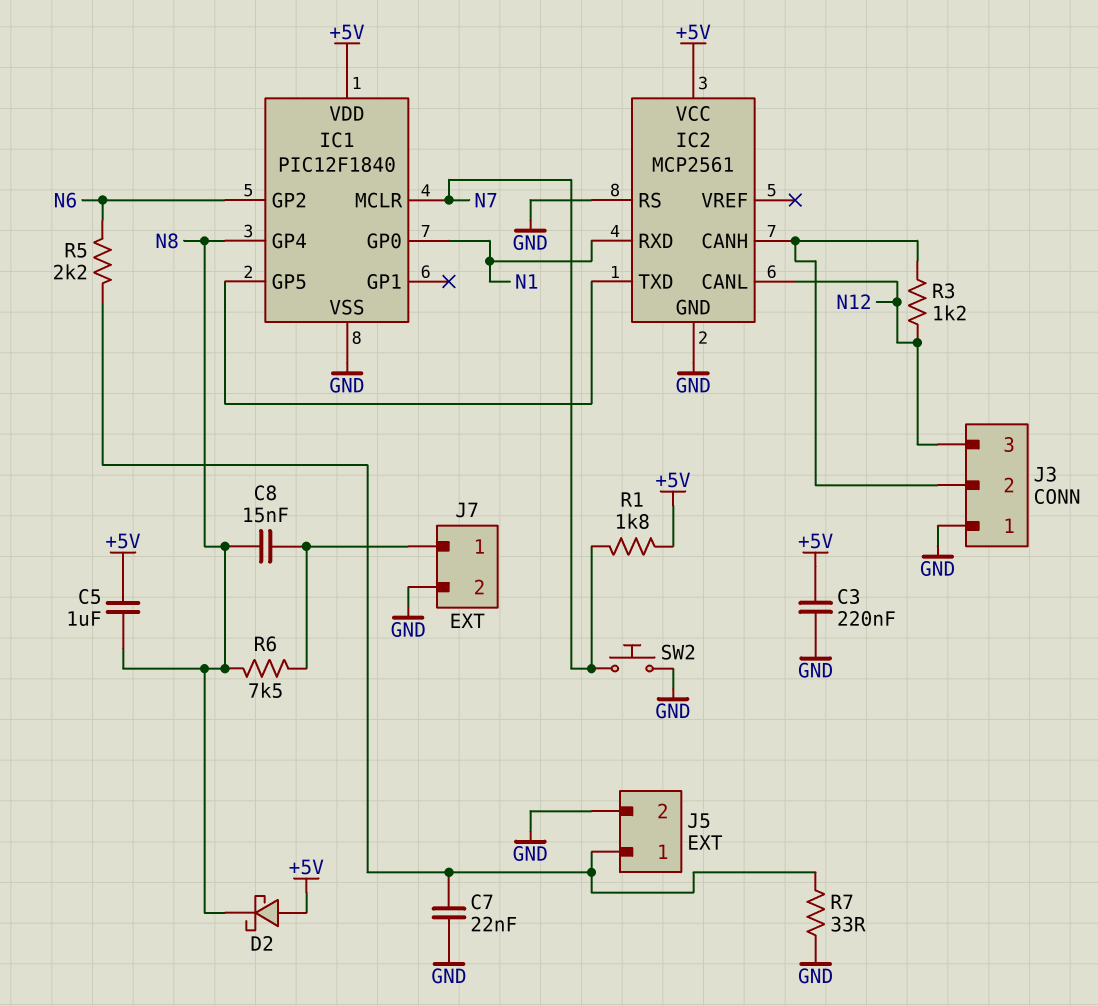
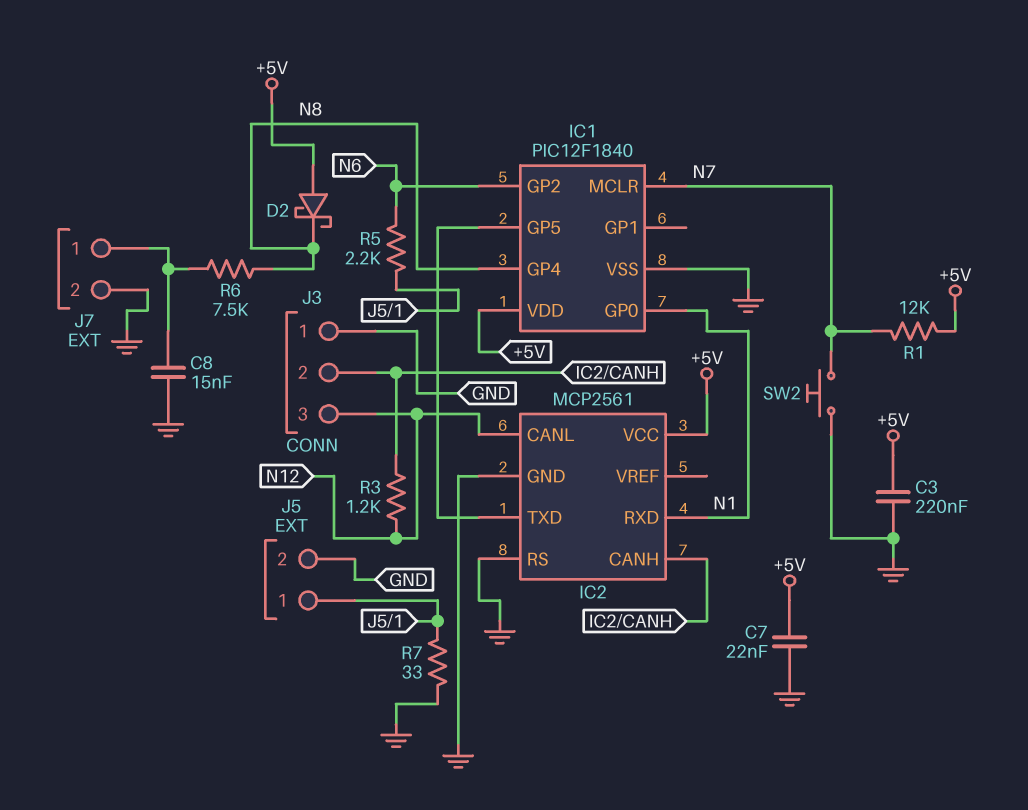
C5: 1uF (+5V, N8) -> none
C7: 22nF (GND, J5/1) -> 22nF (+5V, GND)
C8: 15nF (J7/1, N8) -> 15nF (GND, J7/1)
R1: 1.8k (+5V, N7) -> 12k (+5V, N7)

